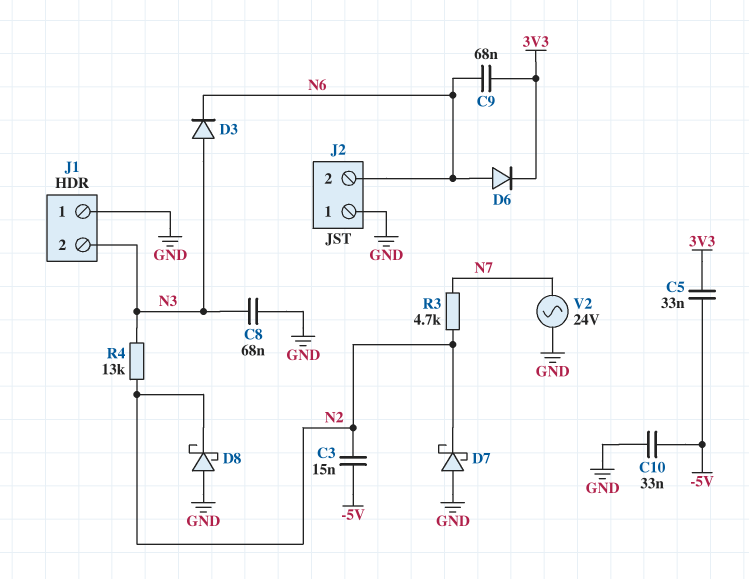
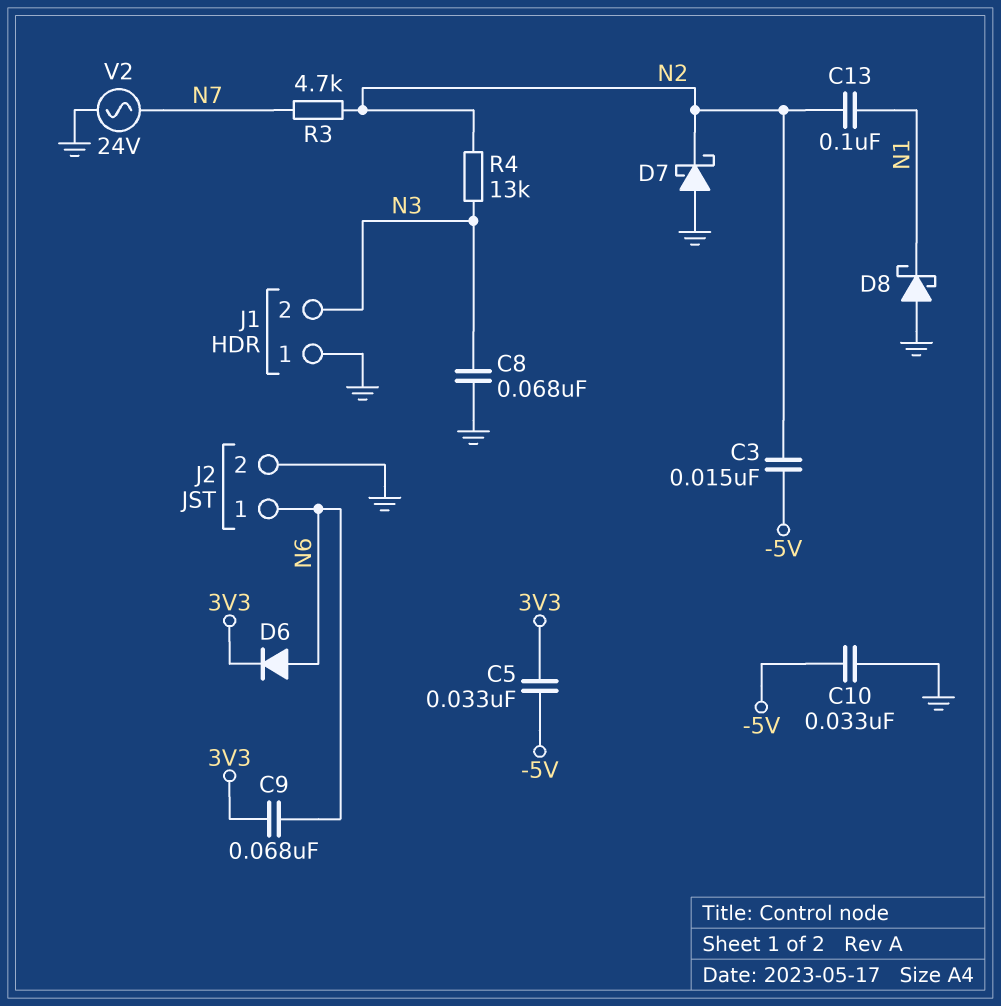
C13: none -> 100nF (N1, N2)
D3: diode (A N3, K N6) -> none
D8: schottky (A GND, K N2) -> schottky (A GND, K N1)
J2 pin 1: GND -> N6
J2 pin 2: N6 -> GND

